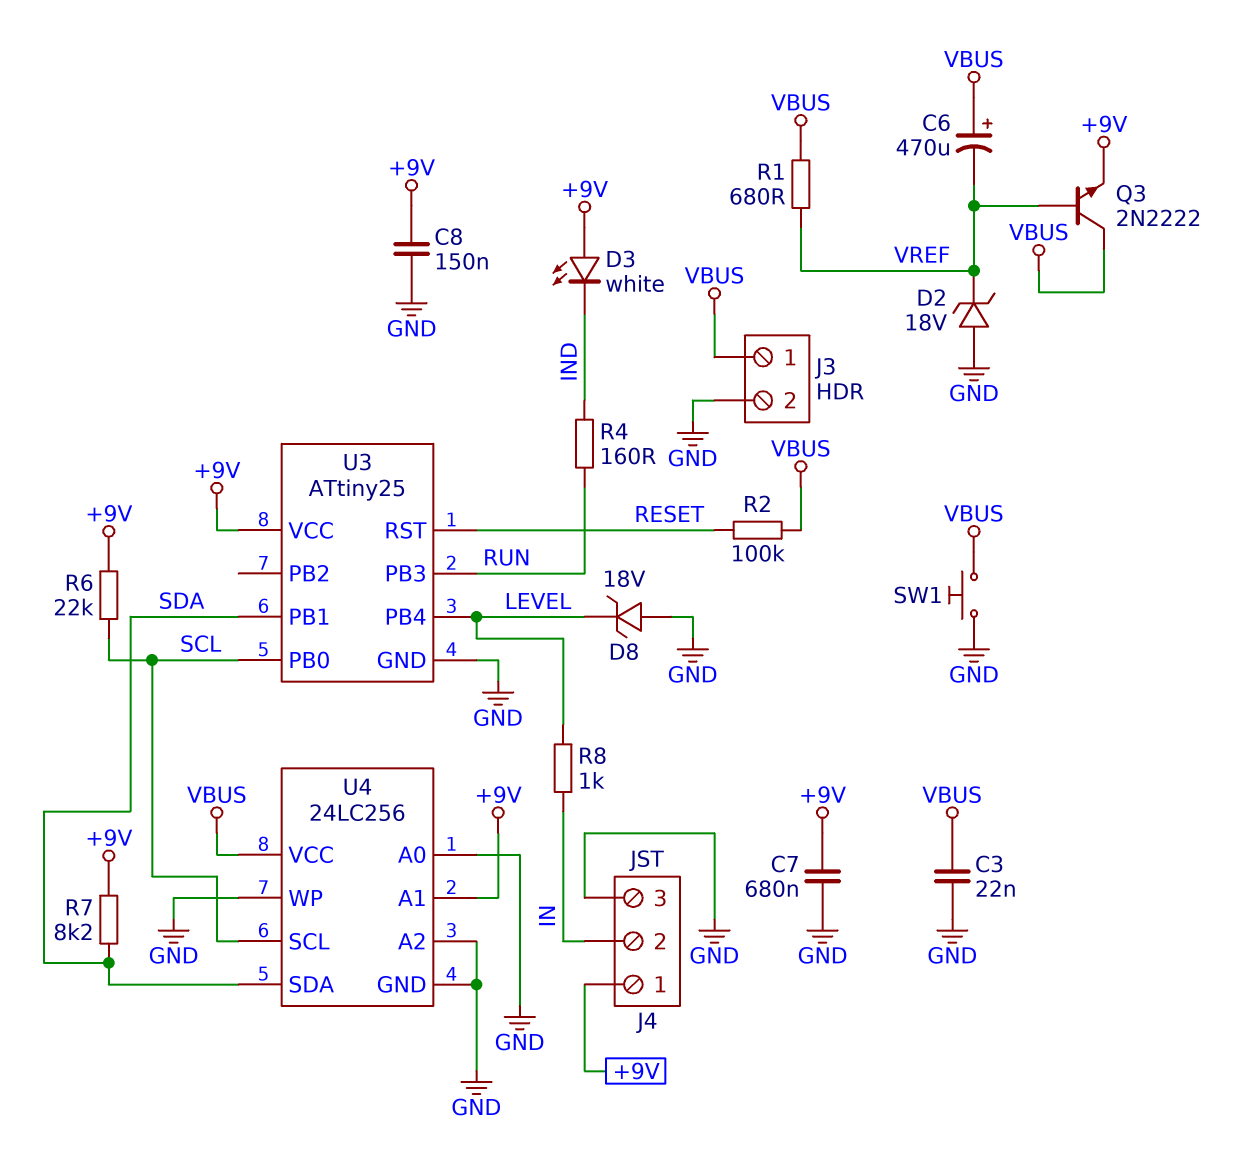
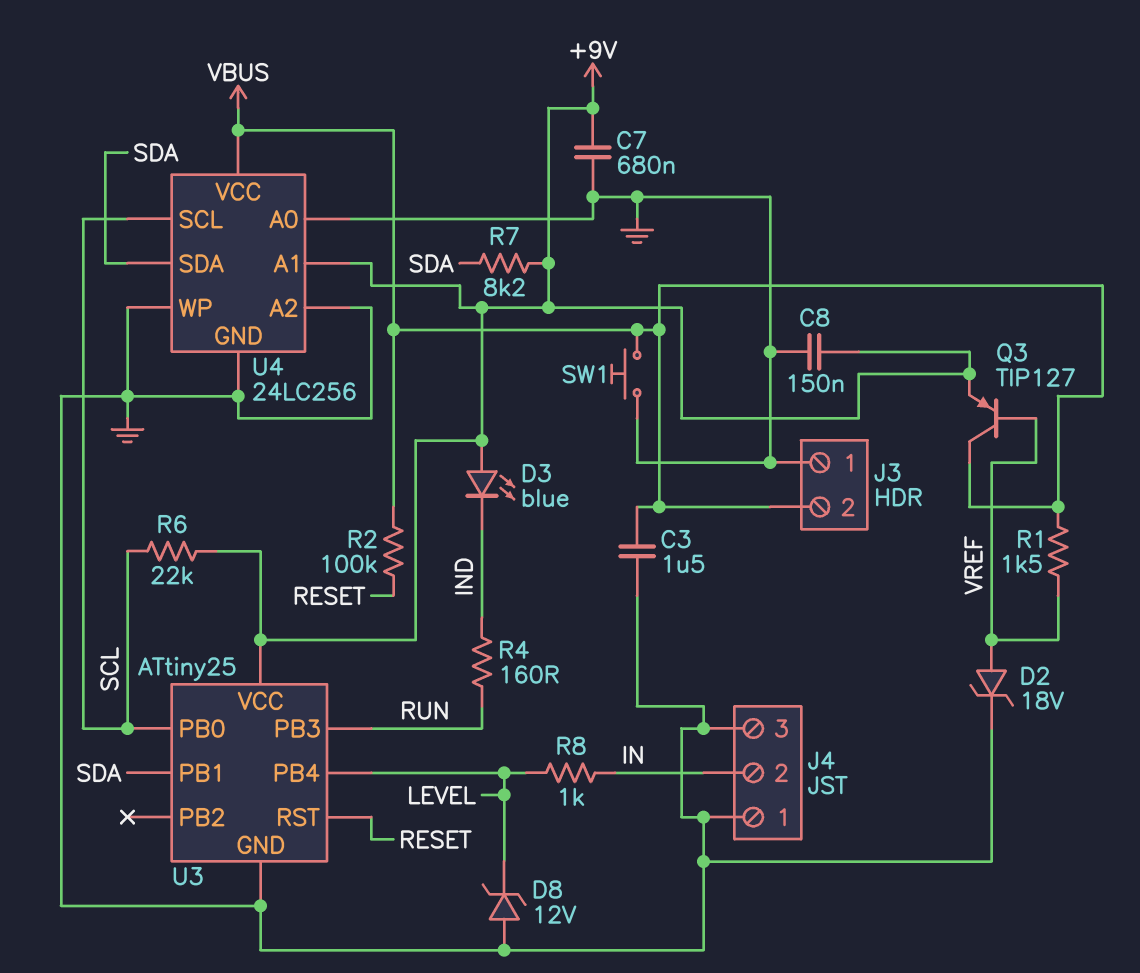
C3: 22nF (GND, VBUS) -> 1.5uF (GND, VBUS)
C6: 470uF (plus VBUS, minus VREF) -> none
D2: zener 18V (A GND, K VREF) -> zener 18V (A VREF, K GND)
D3: LED white (A +9V, K IND) -> LED blue (A +9V, K IND)
D8: zener 18V (A GND, K LEVEL) -> zener 12V (A GND, K LEVEL)
J3 pin 1: VBUS -> GND
J3 pin 2: GND -> VBUS
J4 pin 1: +9V -> GND
Q3: NPN 2N2222 (B VREF, C VBUS, E +9V) -> PNP TIP127 (B VREF, C VBUS, E +9V)
R1: 680 (VBUS, VREF) -> 1.5k (VBUS, VREF)

